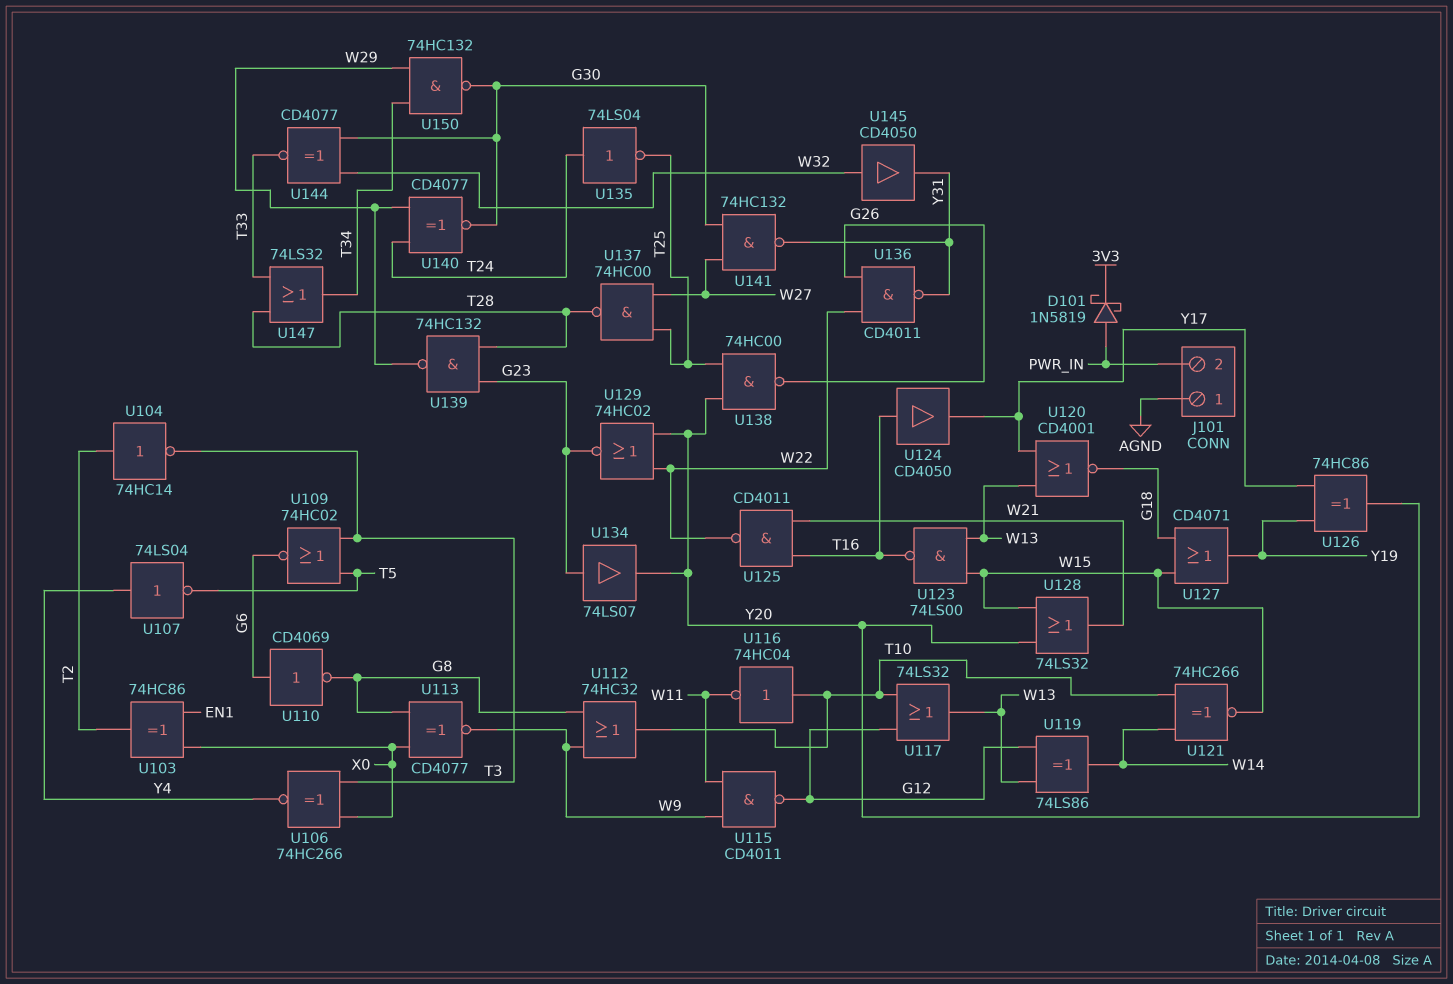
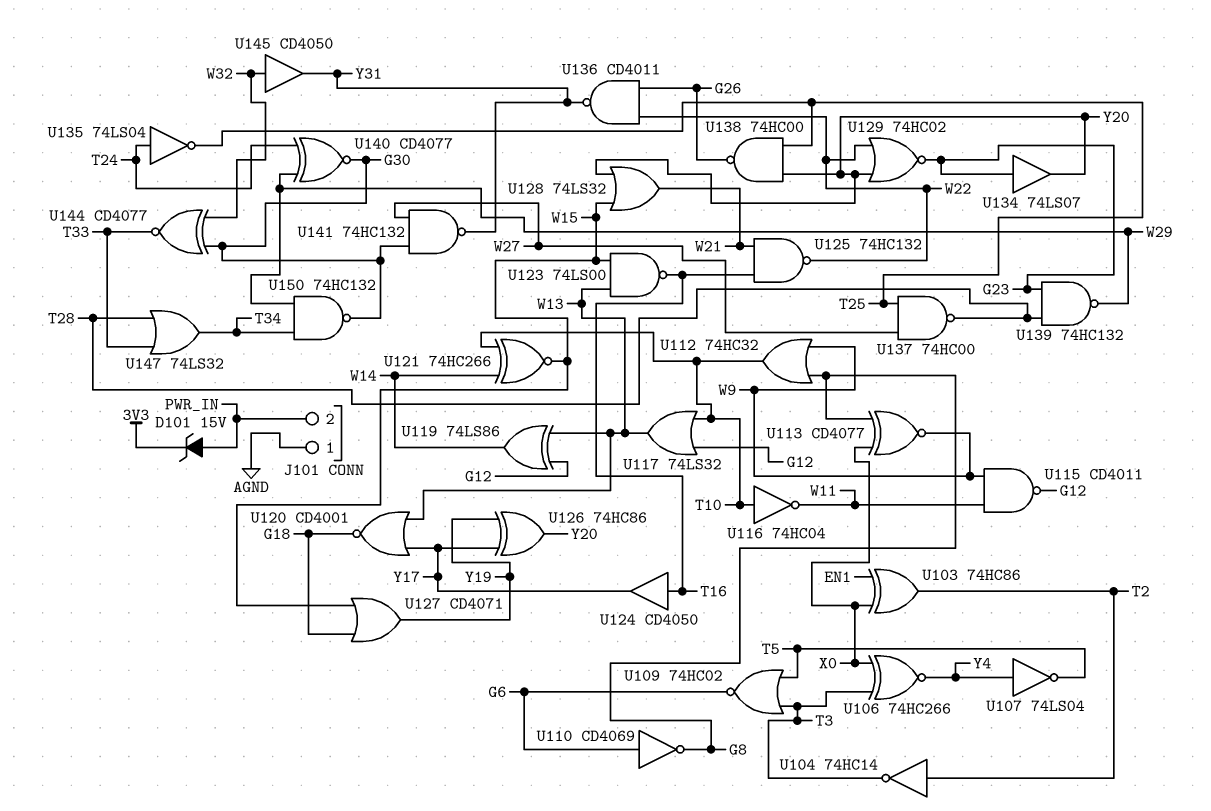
D101: schottky 1N5819 (A PWR_IN, K 3V3) -> zener 15V (A PWR_IN, K 3V3)
U125: NAND CD4011 (in T16, in W21, out W22) -> NAND 74HC132 (in T16, in W21, out W22)

